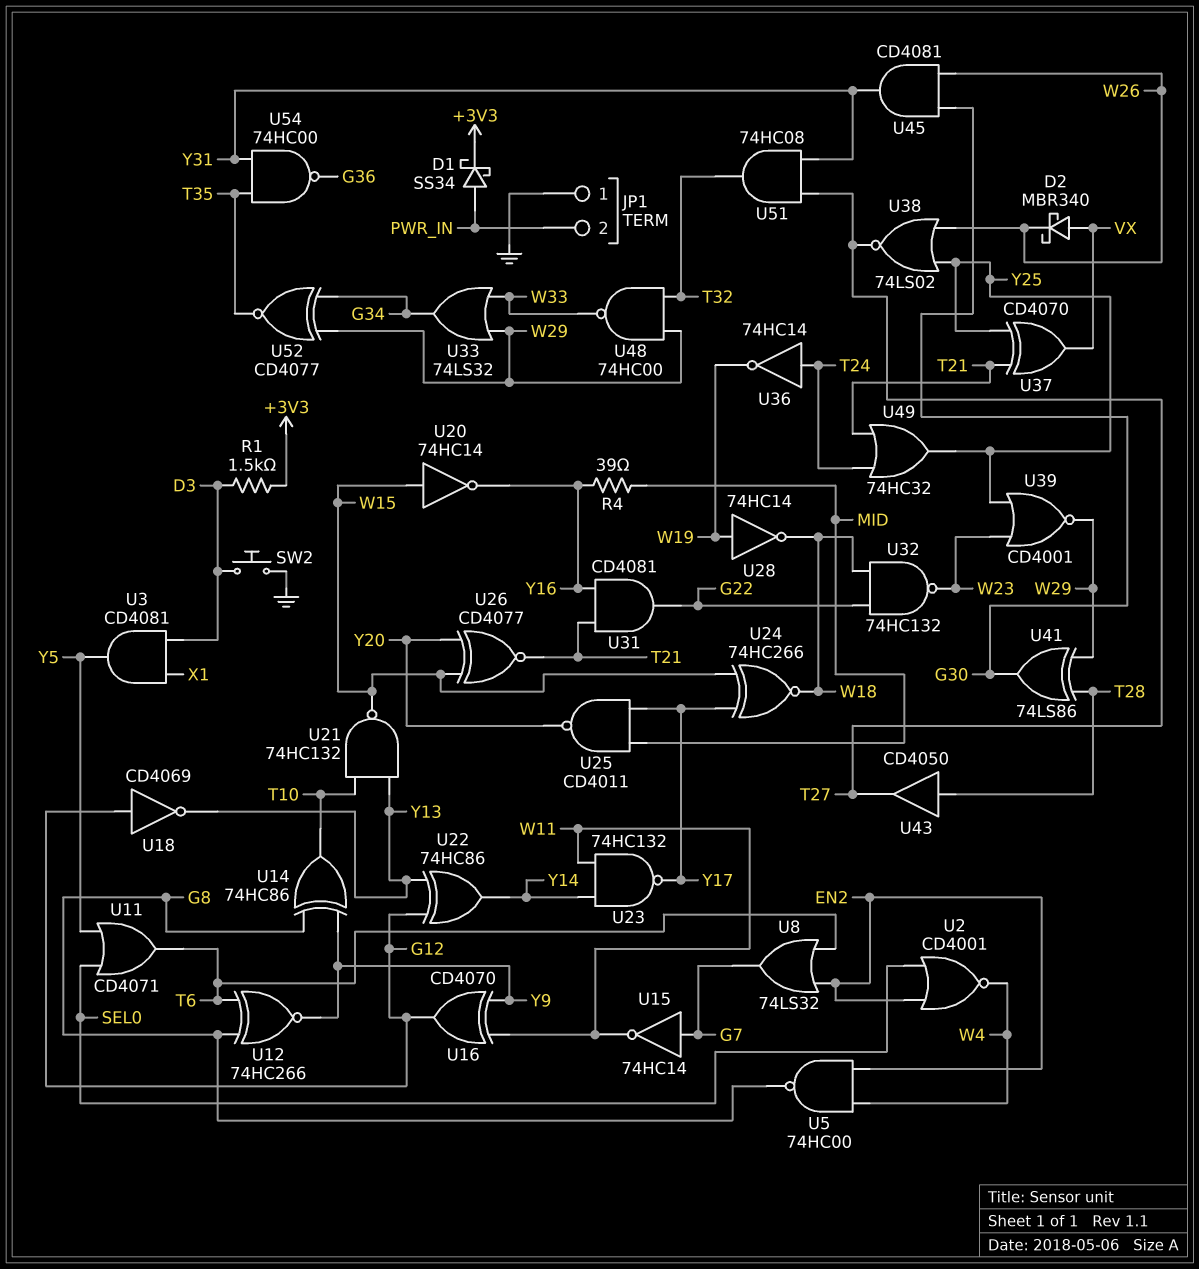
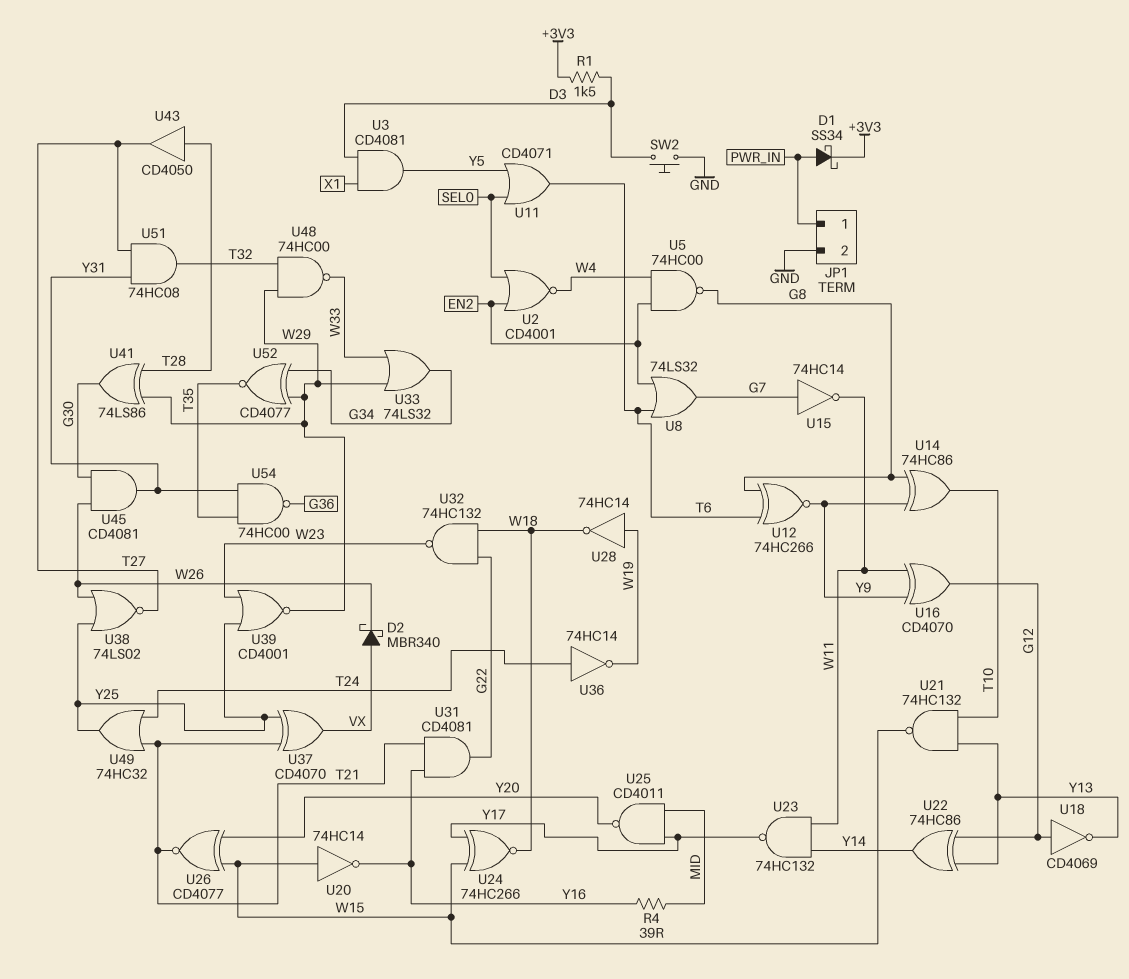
JP1 pin 1: GND -> PWR_IN
JP1 pin 2: PWR_IN -> GND

